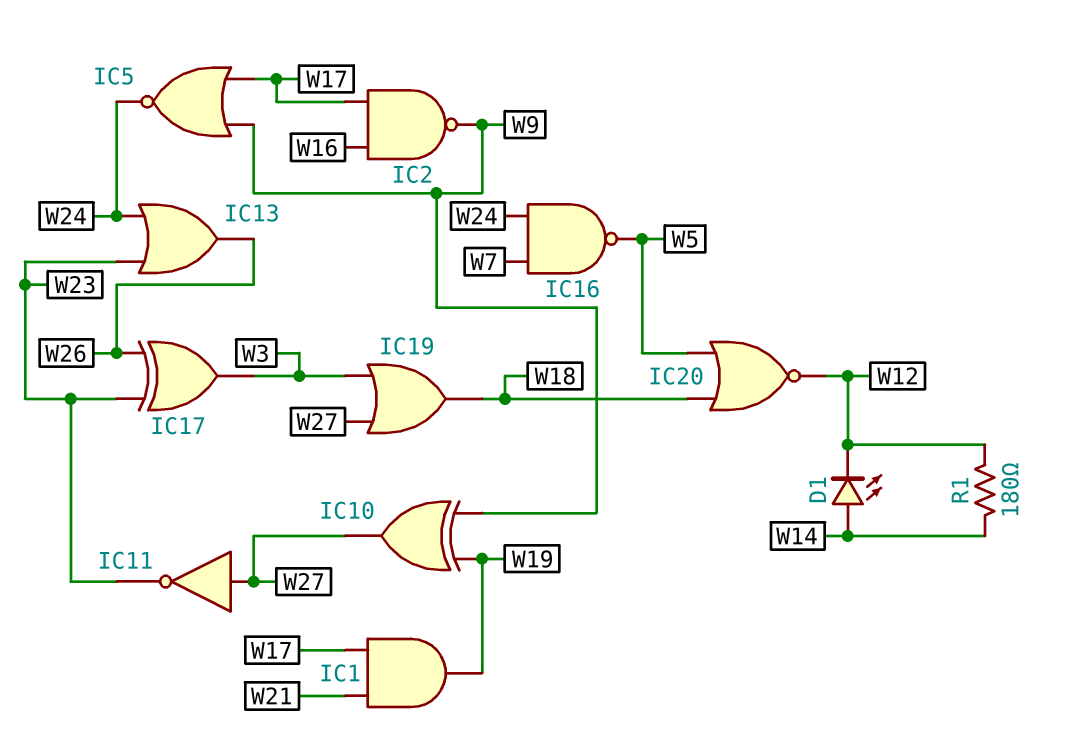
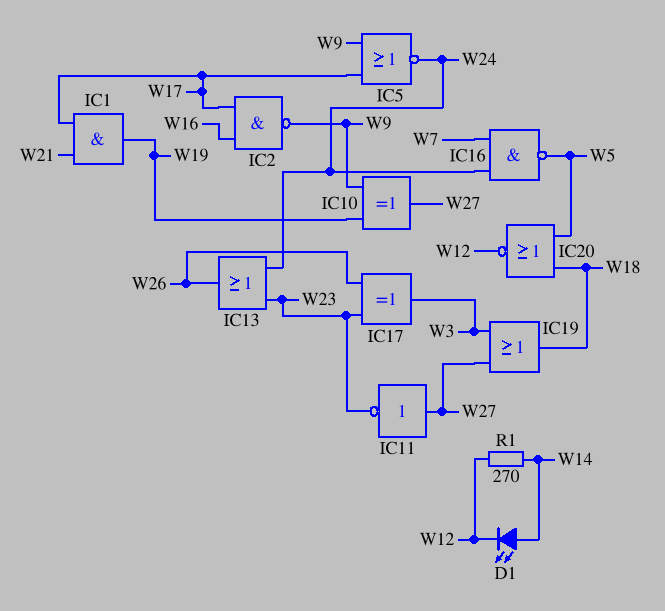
R1: 180 (W12, W14) -> 270 (W12, W14)

